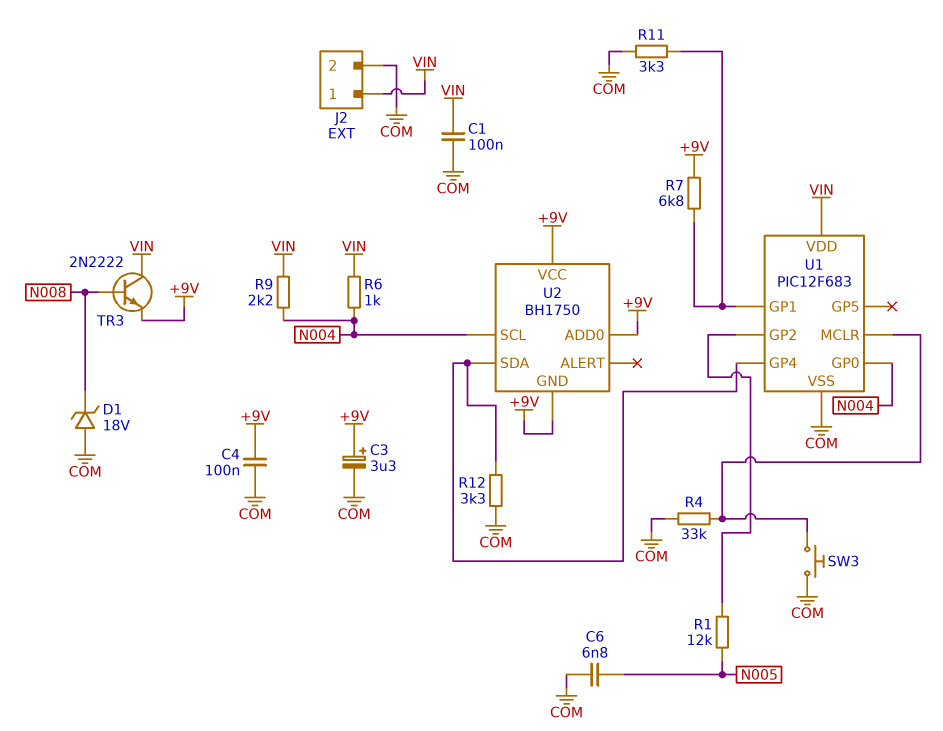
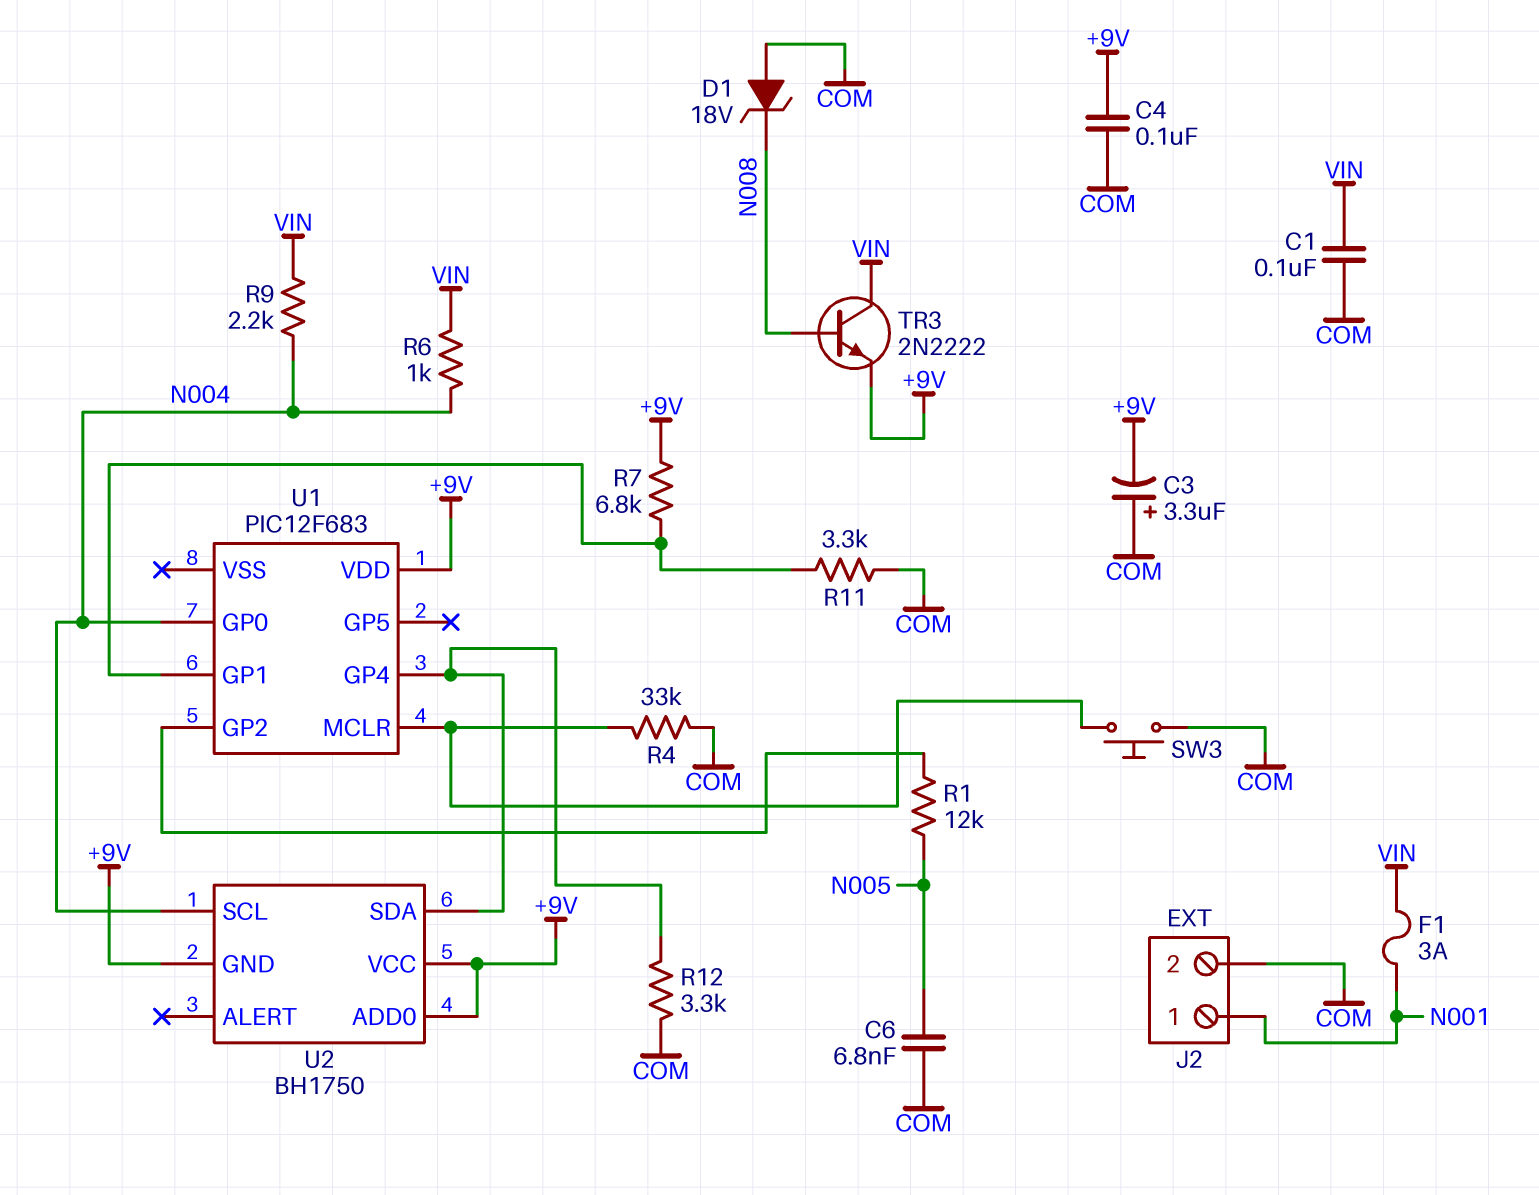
C3: 3.3uF (plus +9V, minus COM) -> 3.3uF (plus COM, minus +9V)
F1: none -> 3A (N001, VIN)
J2 pin 1: VIN -> N001
U1 pin VDD: VIN -> +9V
U1 pin VSS: COM -> none

